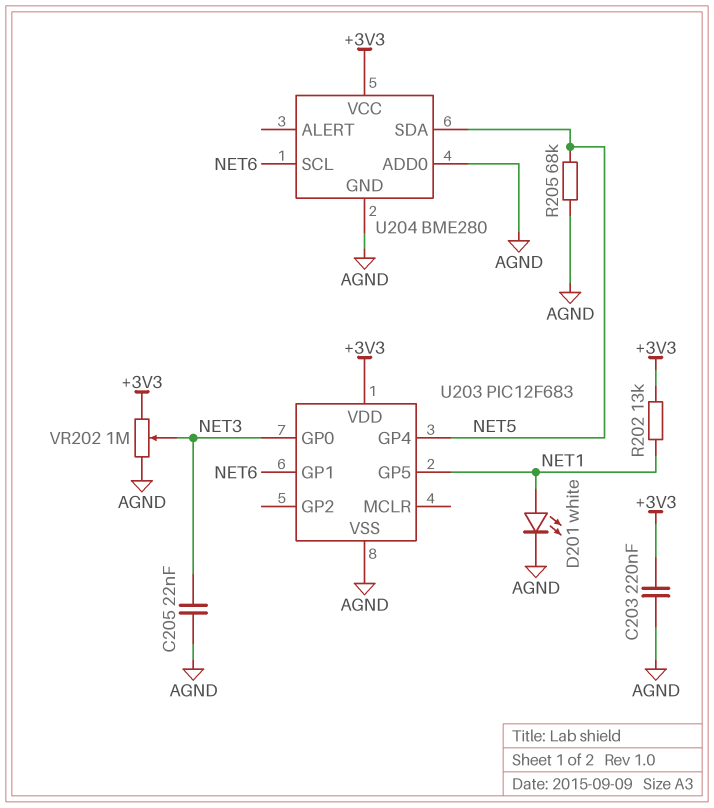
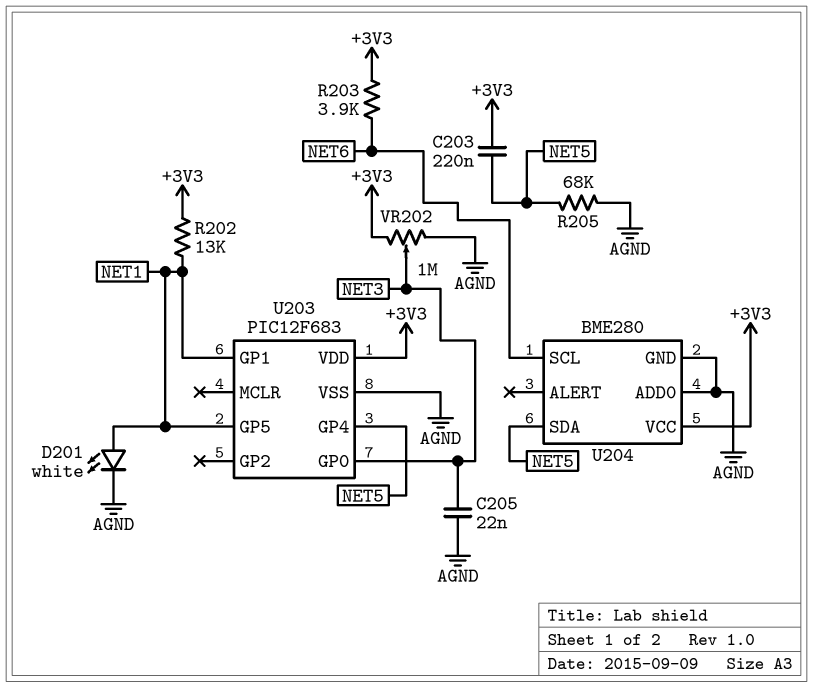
C203: 220nF (+3V3, AGND) -> 220nF (+3V3, NET5)
R203: none -> 3.9k (+3V3, NET6)
U203 pin GP1: NET6 -> NET1

